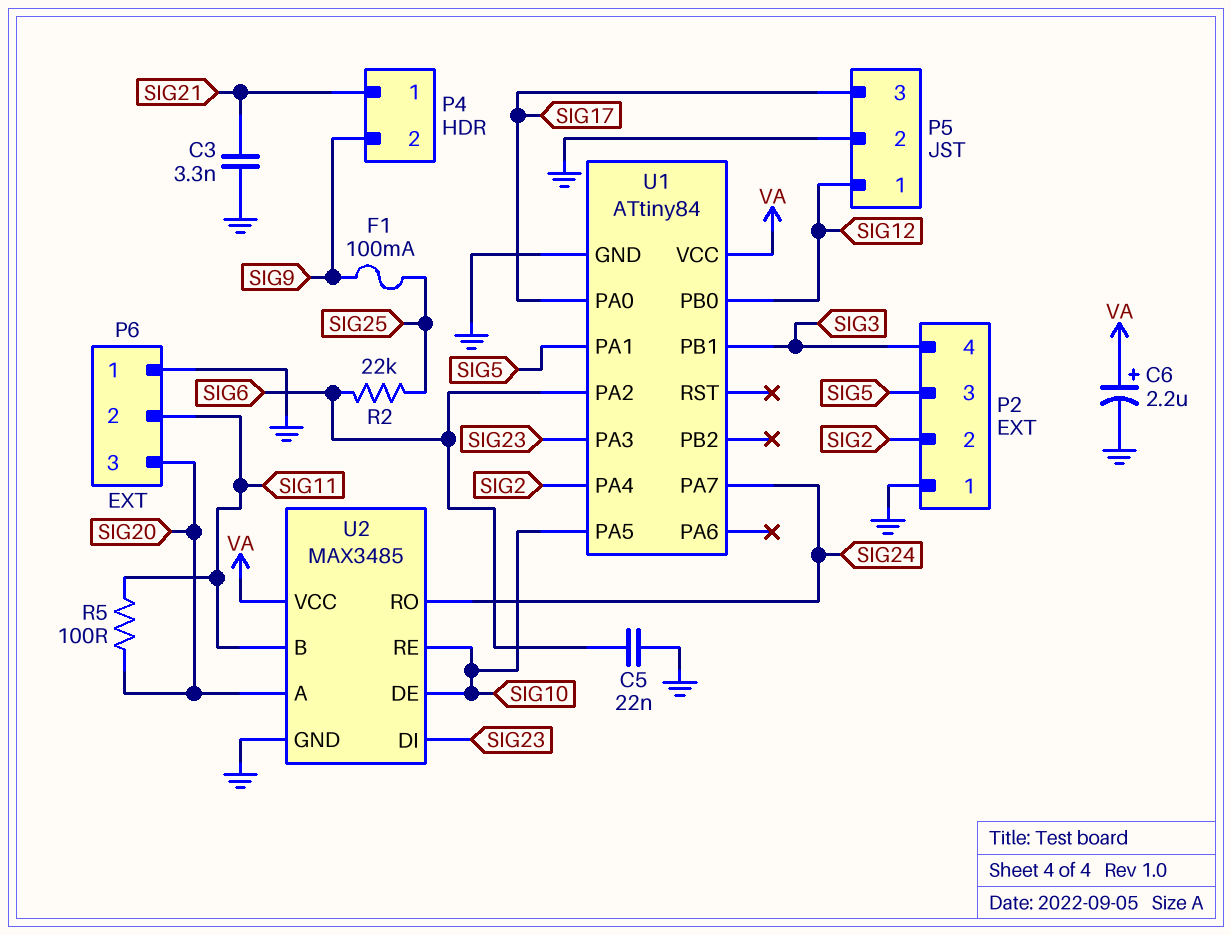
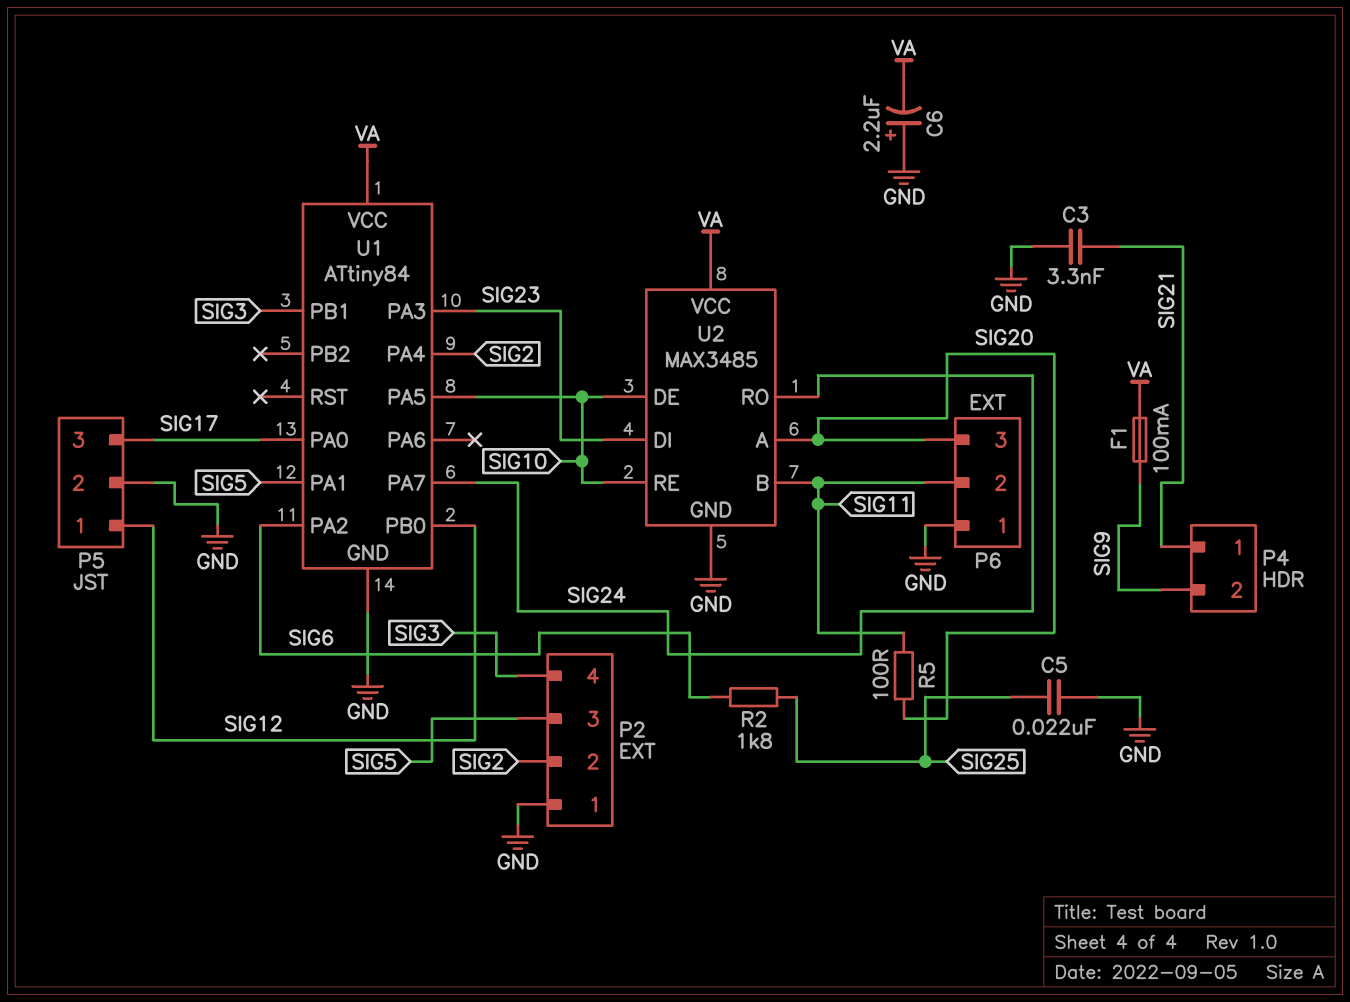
C5: 22nF (GND, SIG6) -> 22nF (GND, SIG25)
C6: 2.2uF (plus VA, minus GND) -> 2.2uF (plus GND, minus VA)
F1: 100mA (SIG9, SIG25) -> 100mA (SIG9, VA)
R2: 22k (SIG6, SIG25) -> 1.8k (SIG6, SIG25)

